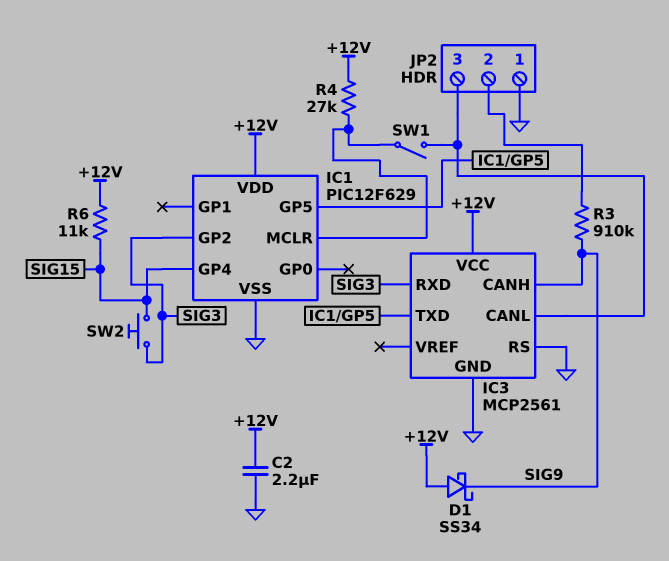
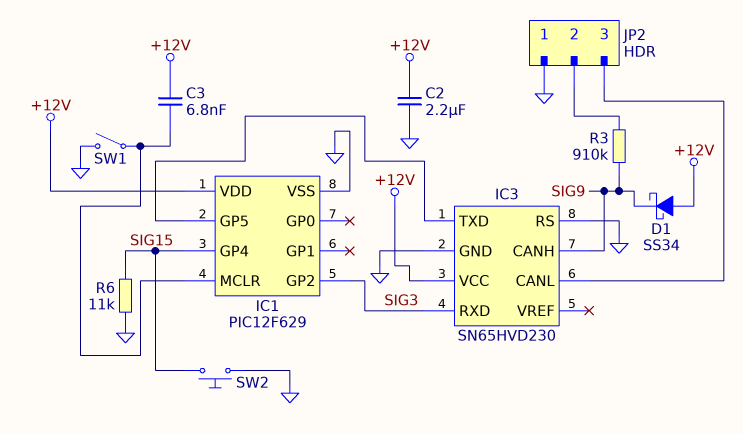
C3: none -> 6.8nF (+12V, IC1/MCLR)
IC3: MCP2561 -> SN65HVD230
R4: 27k (+12V, IC1/MCLR) -> none
R6: 11k (+12V, SIG15) -> 11k (GND, SIG15)
SW1: switch (IC1/MCLR, IC3/CANL) -> switch (GND, IC1/MCLR)
SW2: button (SIG3, SIG15) -> button (GND, SIG15)

